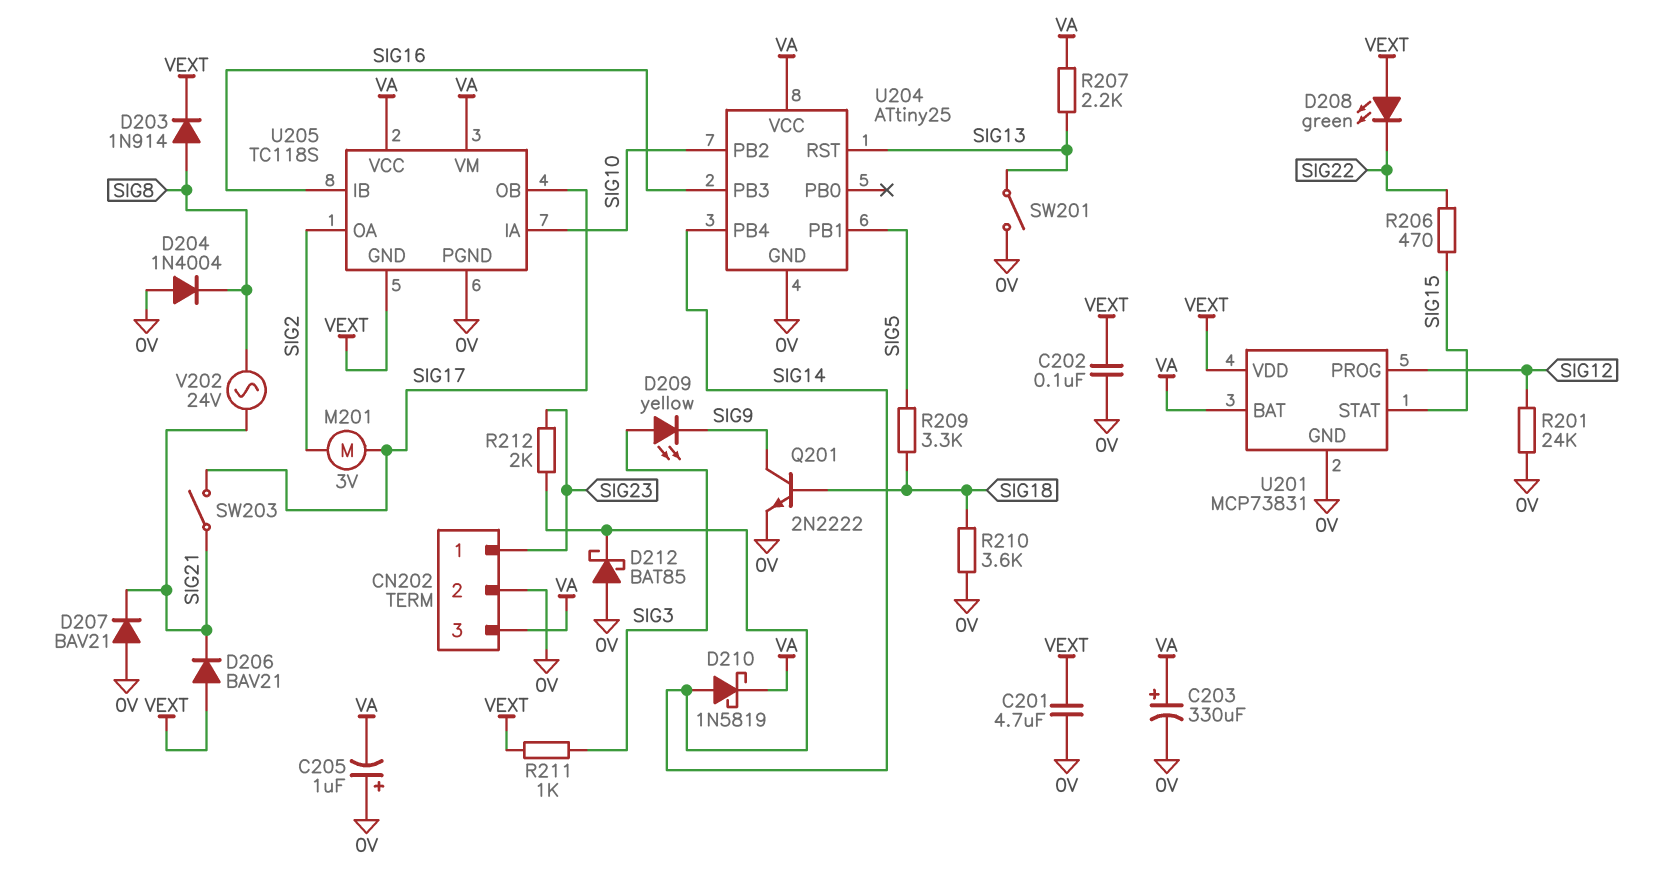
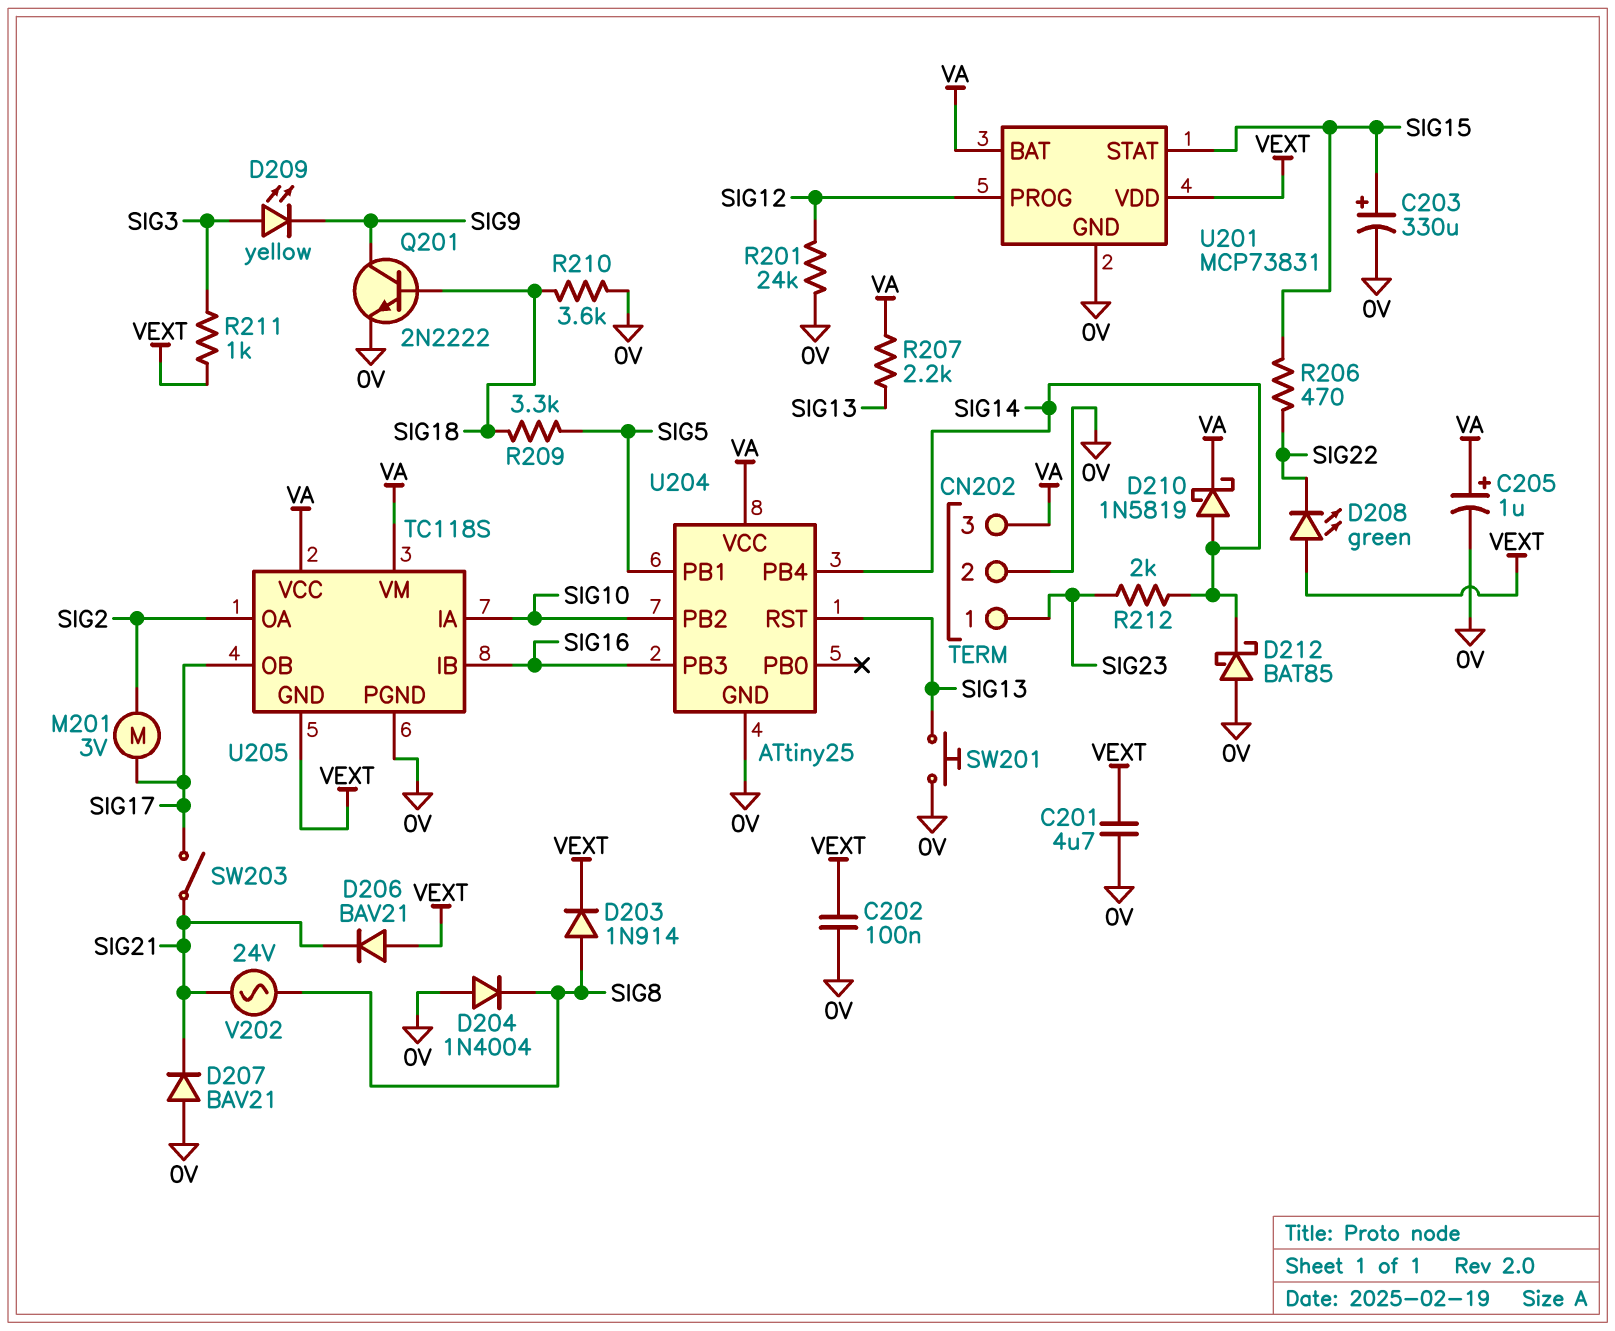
C203: 330uF (plus VA, minus 0V) -> 330uF (plus SIG15, minus 0V)
C205: 1uF (plus 0V, minus VA) -> 1uF (plus VA, minus 0V)
SW201: switch (0V, SIG13) -> button (0V, SIG13)

